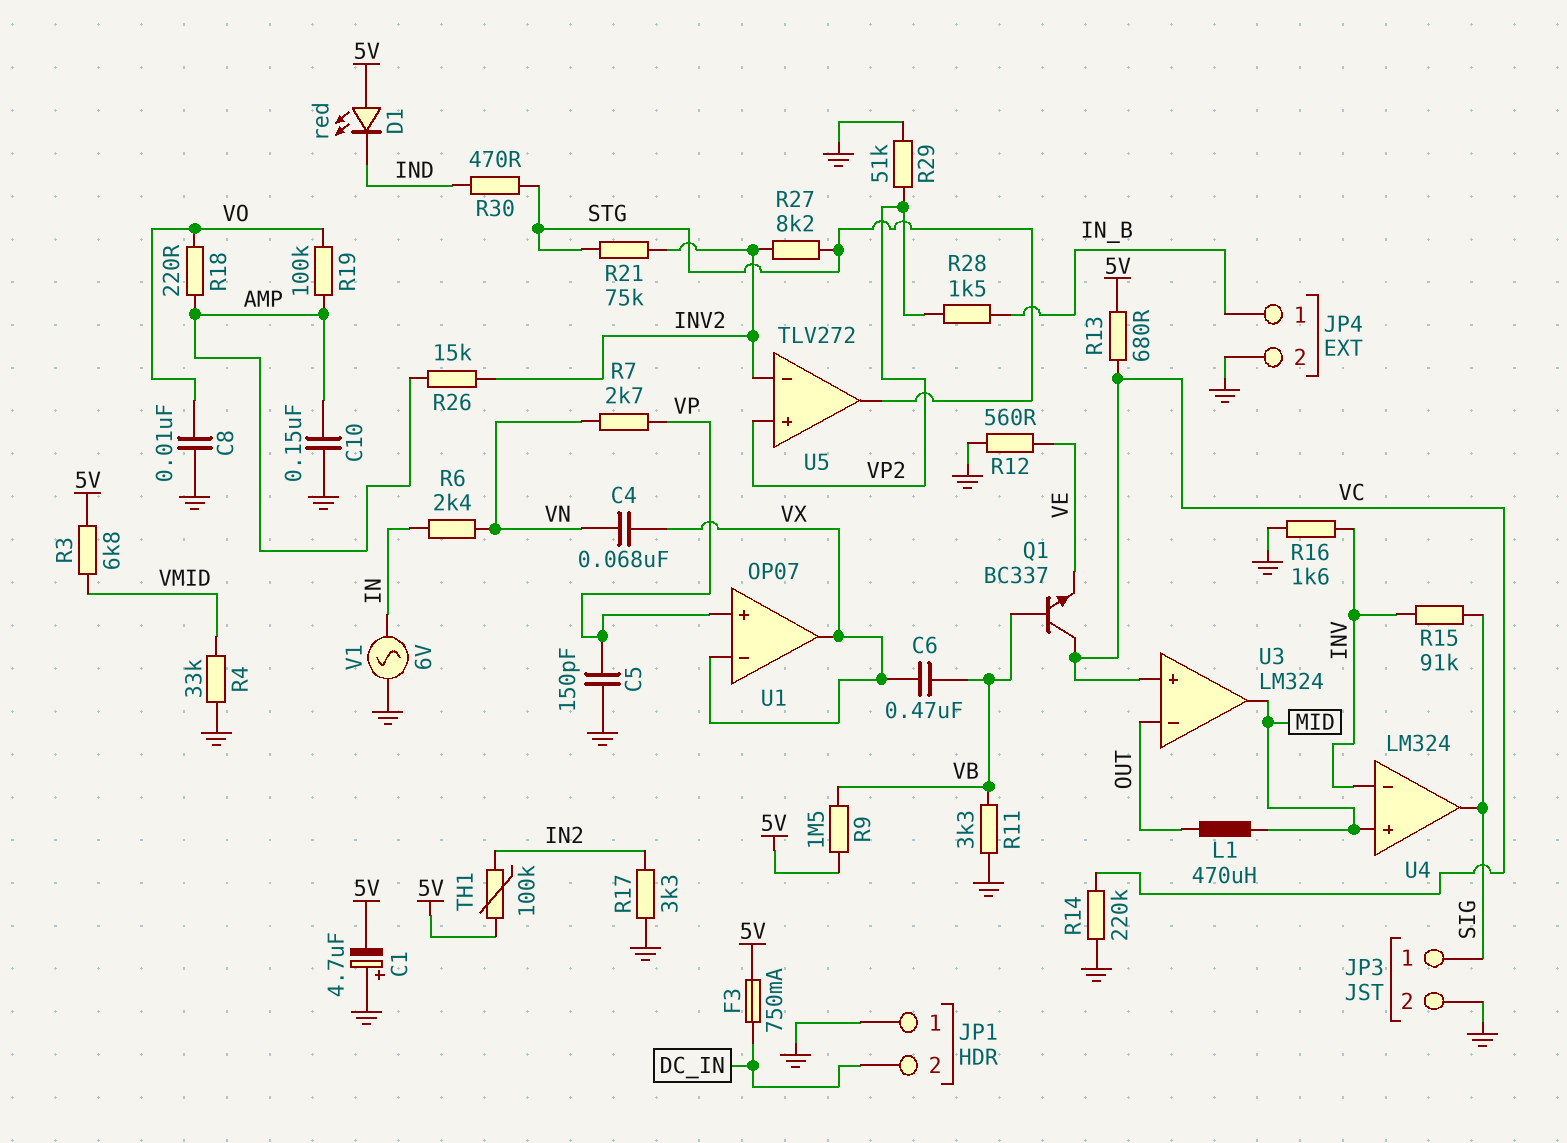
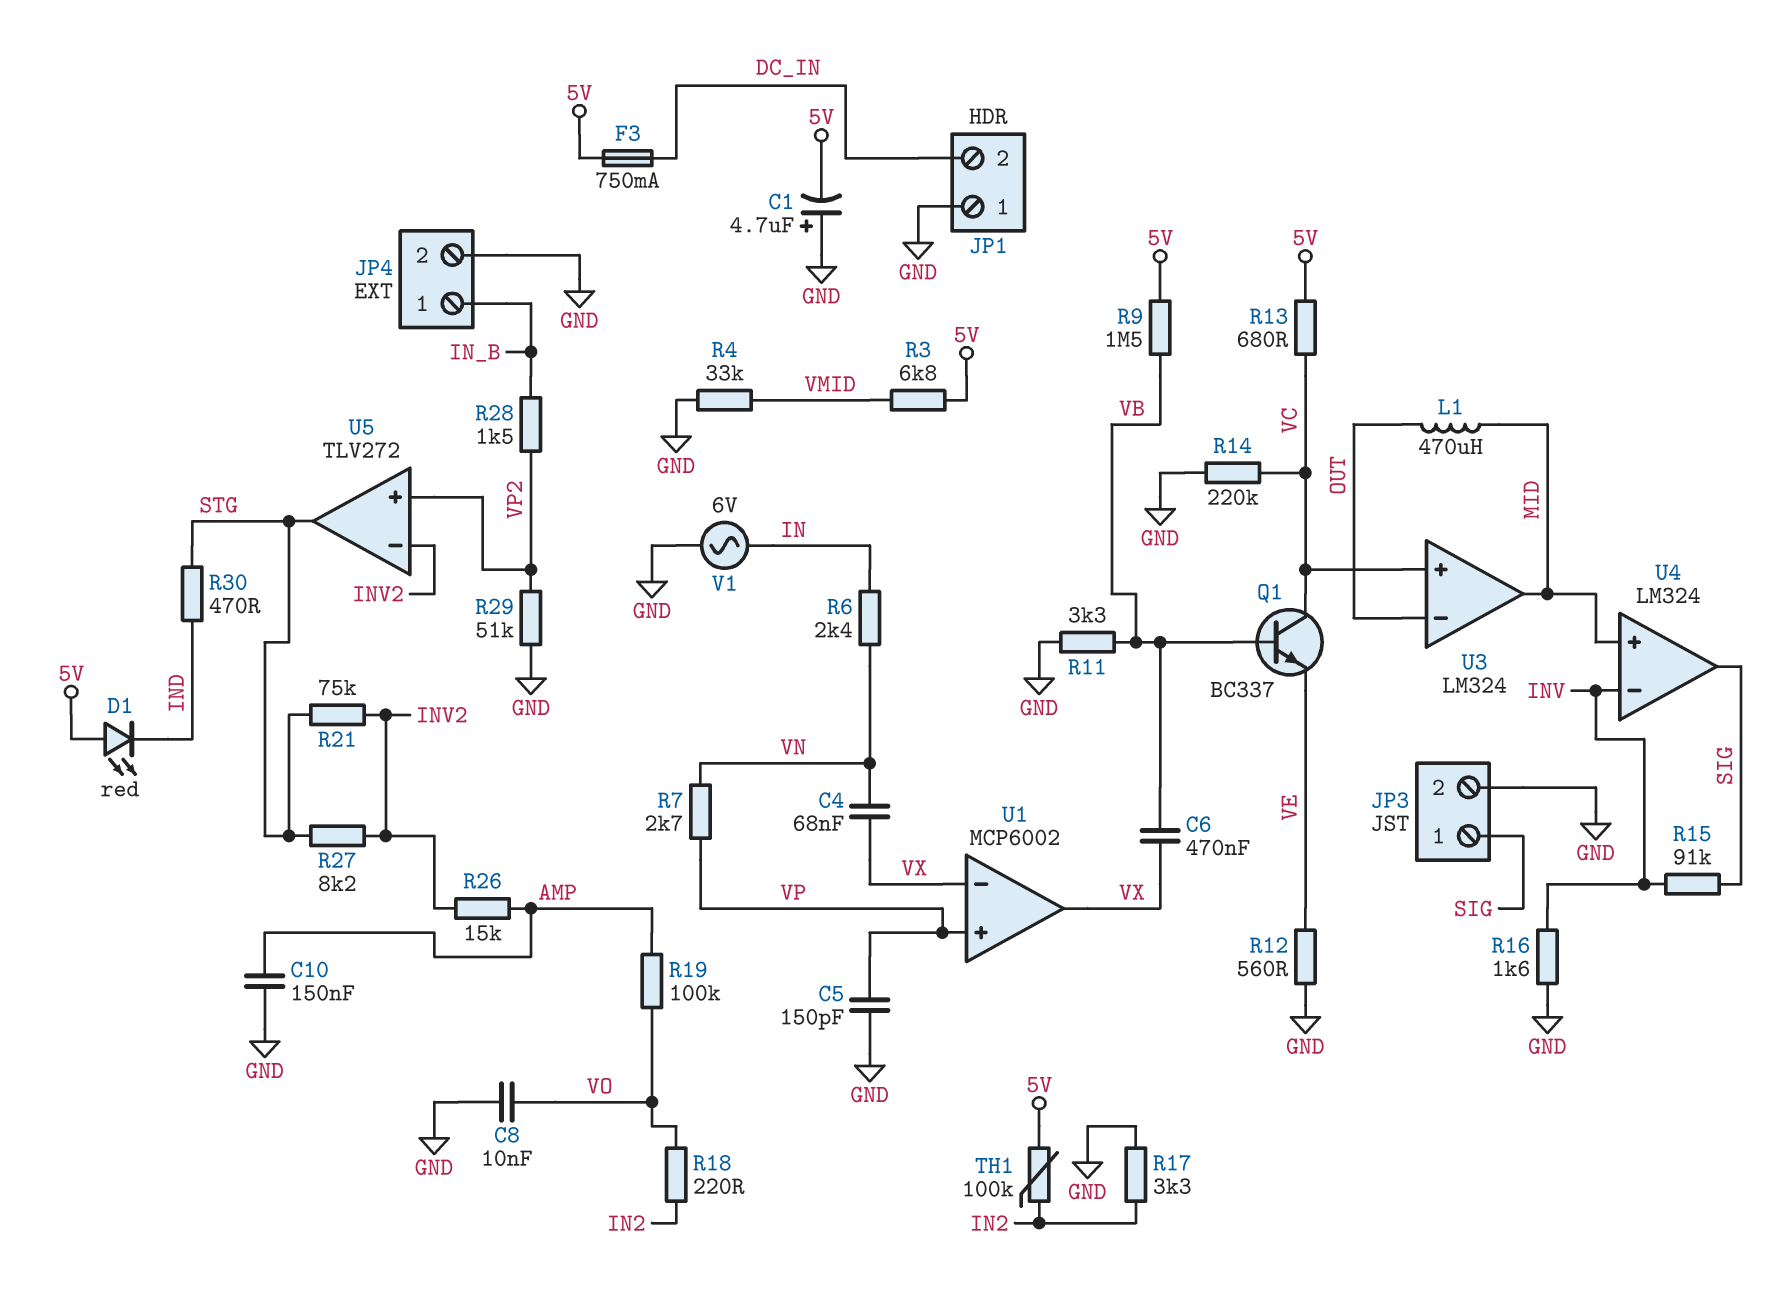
R18: 220 (AMP, VO) -> 220 (IN2, VO)
U1: OP07 -> MCP6002

